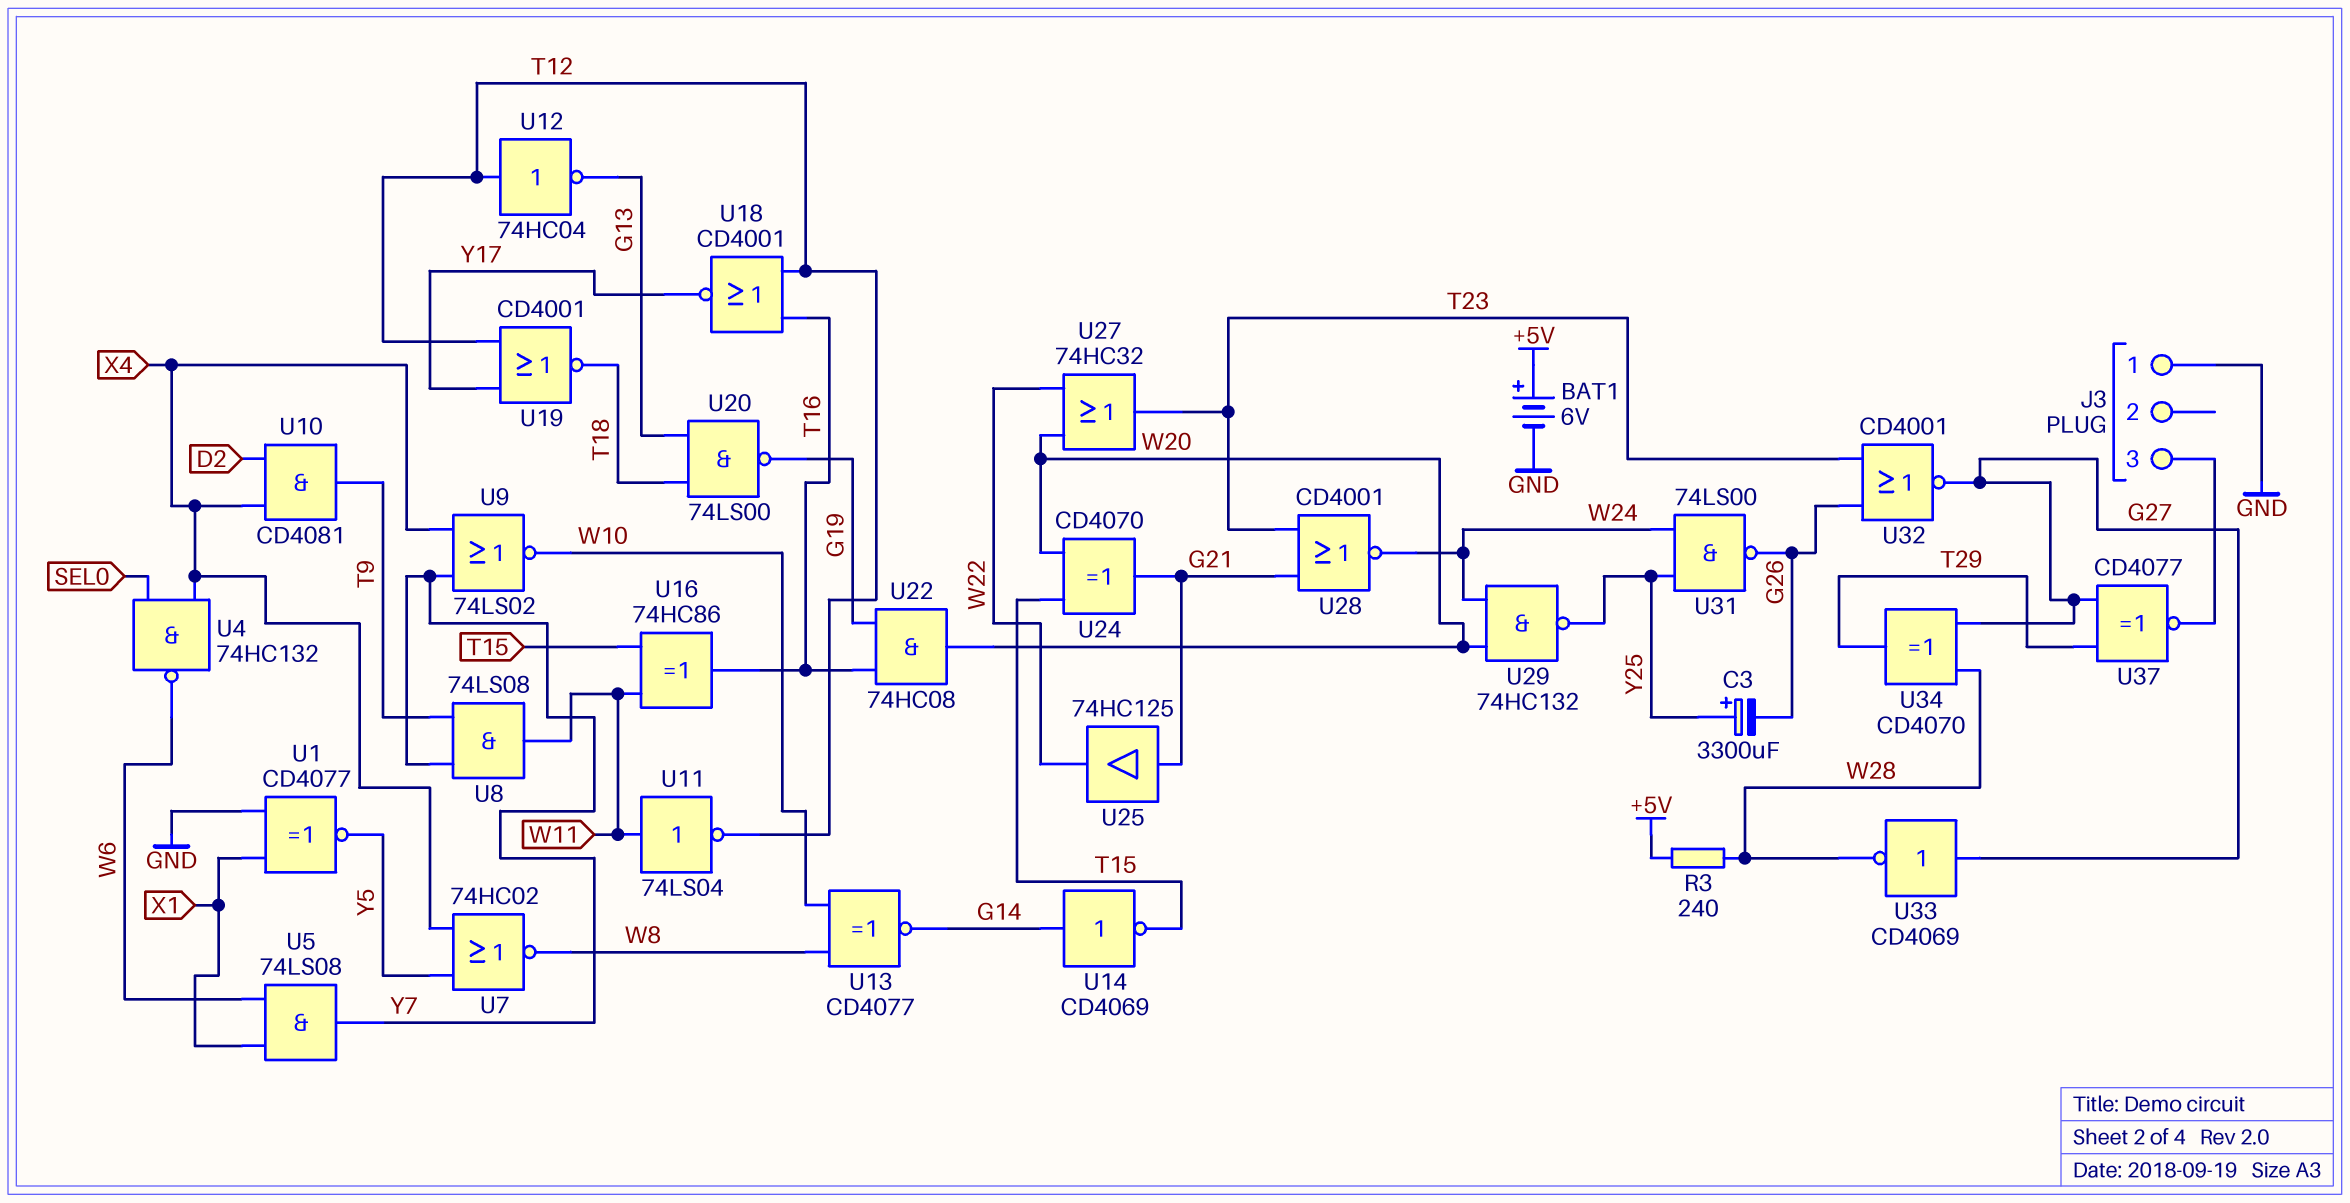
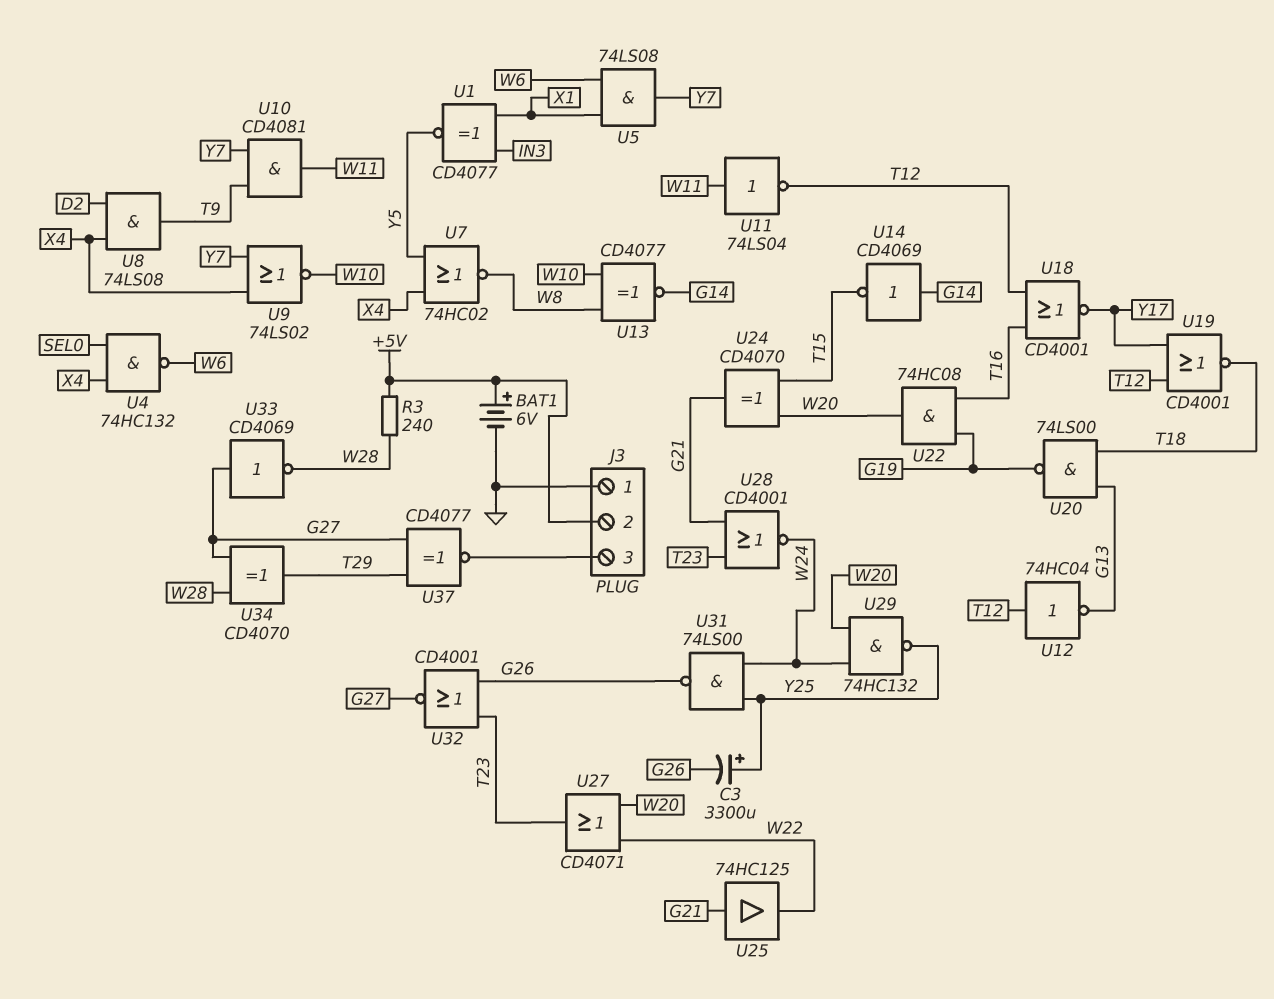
J3 pin 2: none -> +5V
U1: XNOR CD4077 (in GND, in X1, out Y5) -> XNOR CD4077 (in IN3, in X1, out Y5)
U8: AND 74LS08 (in T9, in Y7, out W11) -> AND 74LS08 (in D2, in X4, out T9)
U10: AND CD4081 (in D2, in X4, out T9) -> AND CD4081 (in T9, in Y7, out W11)
U16: XOR 74HC86 (in T15, in W11, out T16) -> none
U27: OR 74HC32 (in W20, in W22, out T23) -> OR CD4071 (in W20, in W22, out T23)

